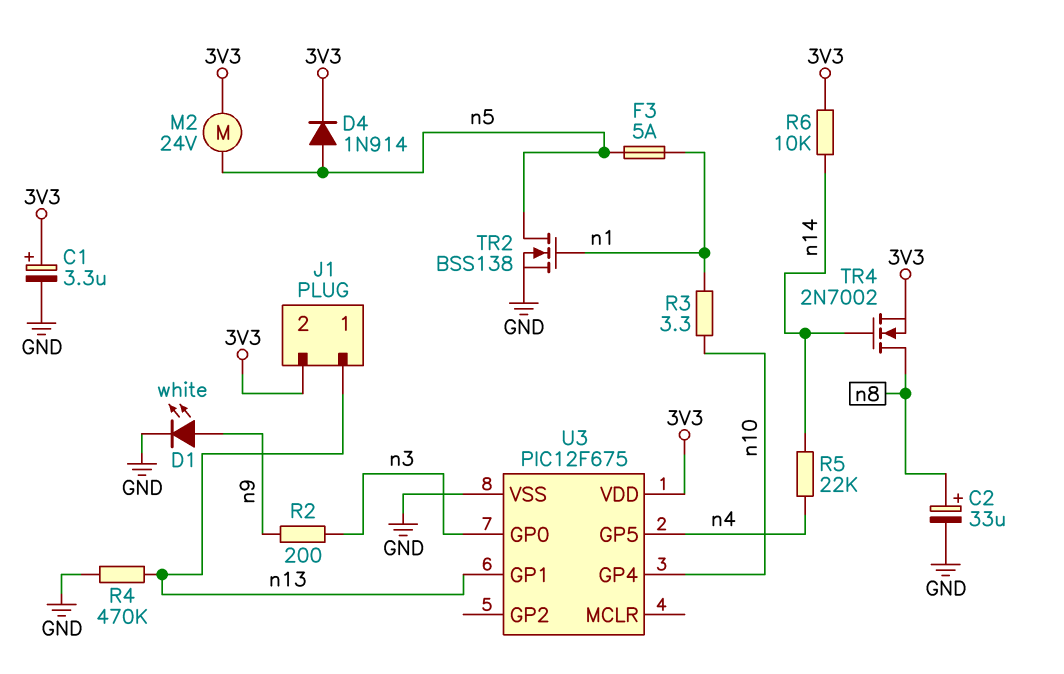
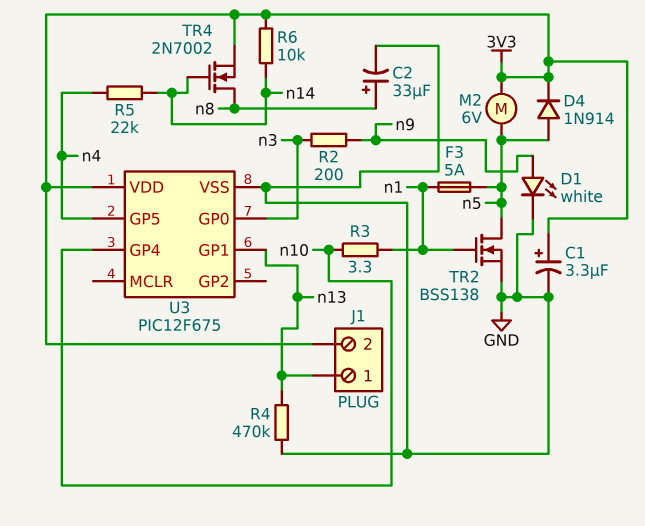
M2: motor 24V (3V3, n5) -> motor 6V (3V3, n5)

